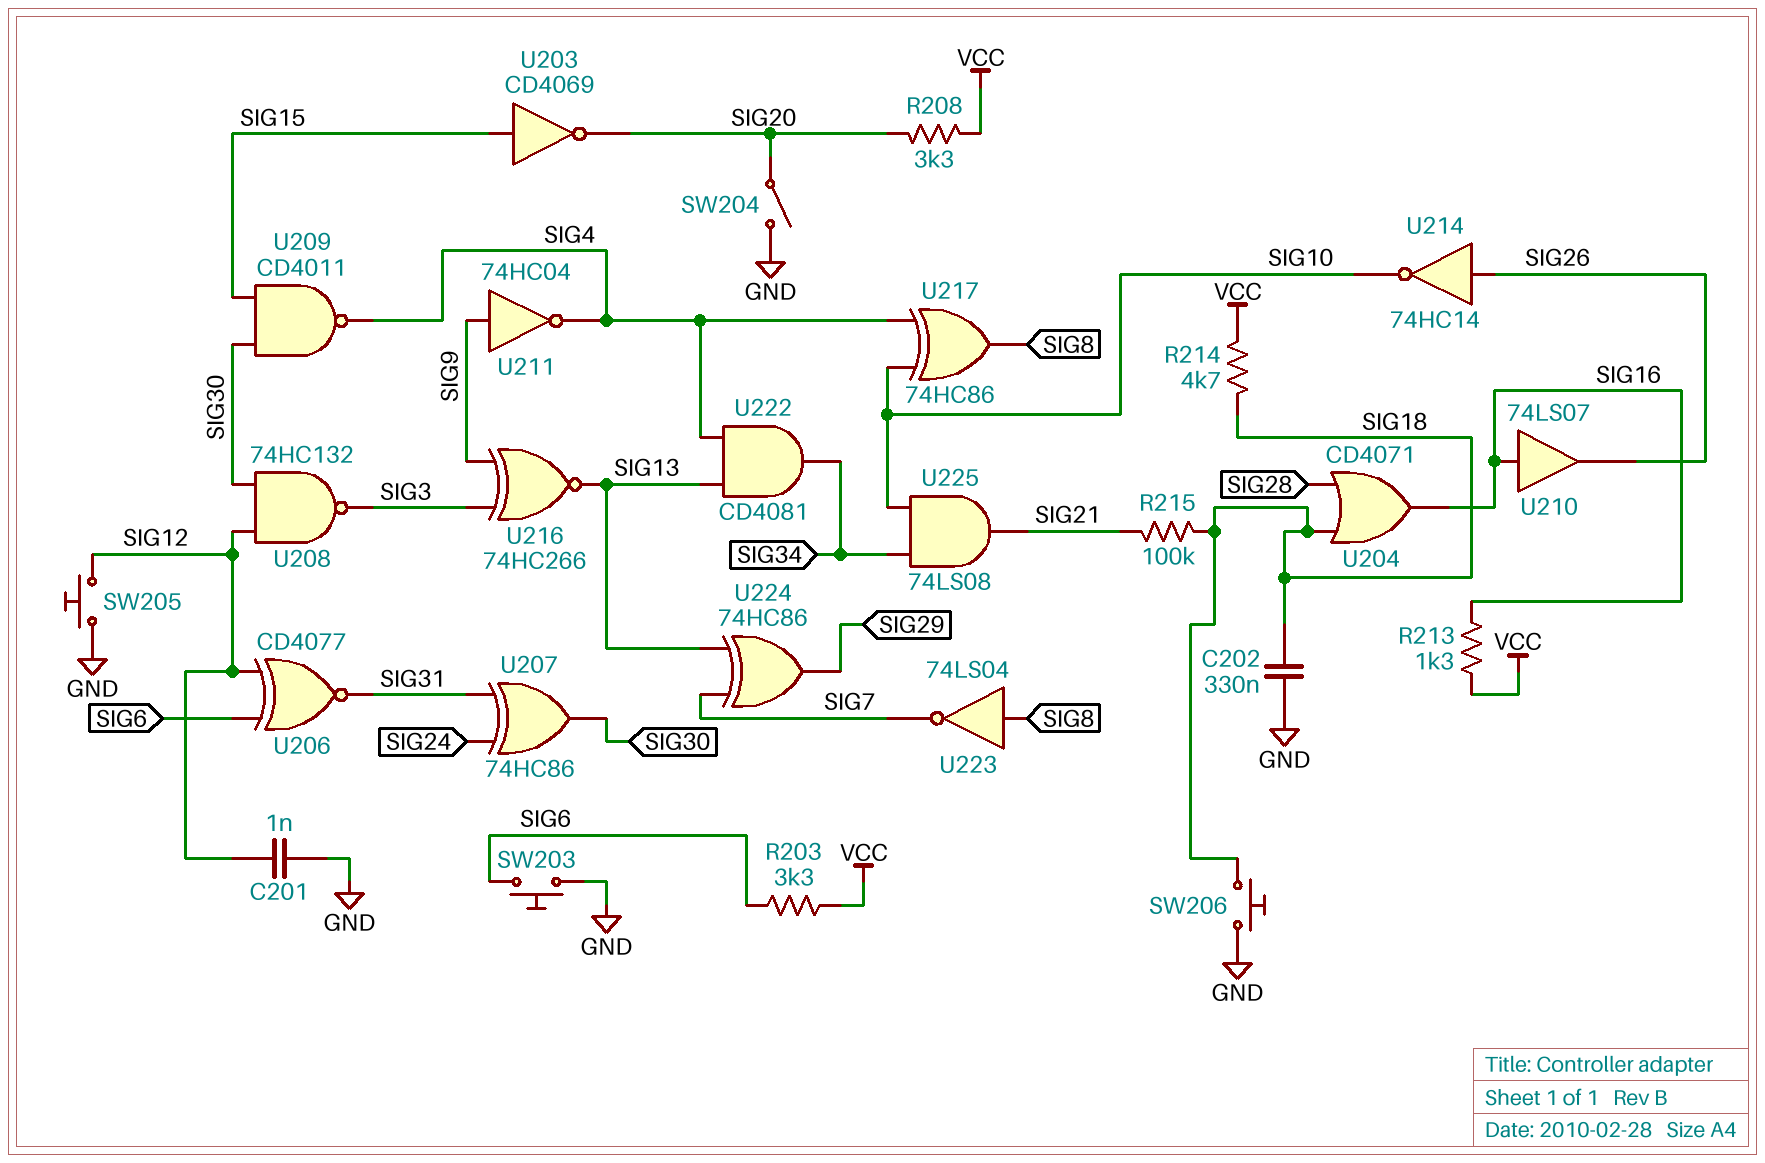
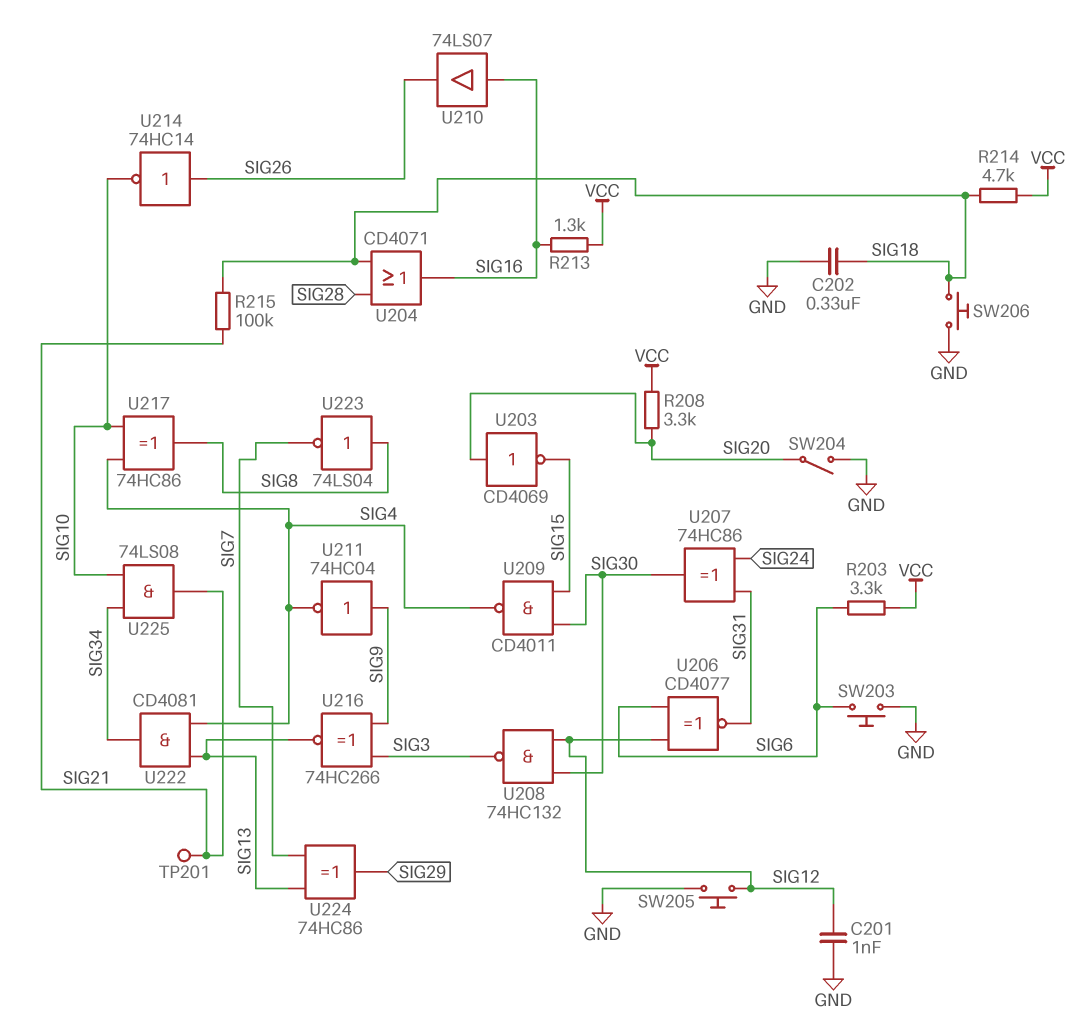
TP201: none -> test point (SIG21)
U203: NOT CD4069 (in SIG15, out SIG20) -> NOT CD4069 (in SIG20, out SIG15)

